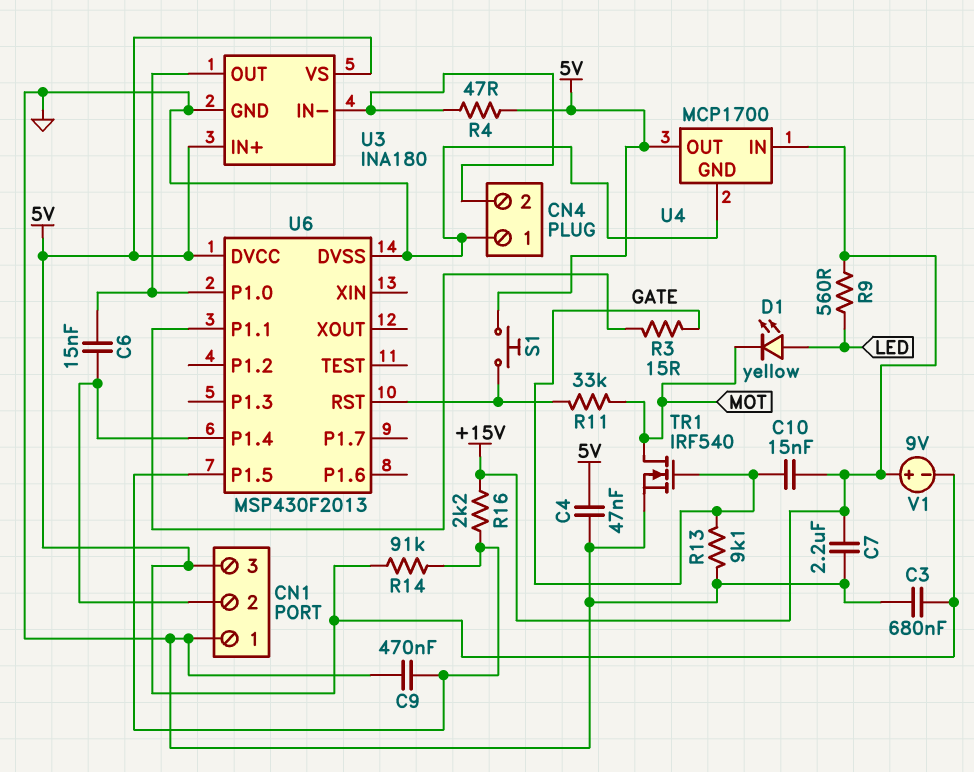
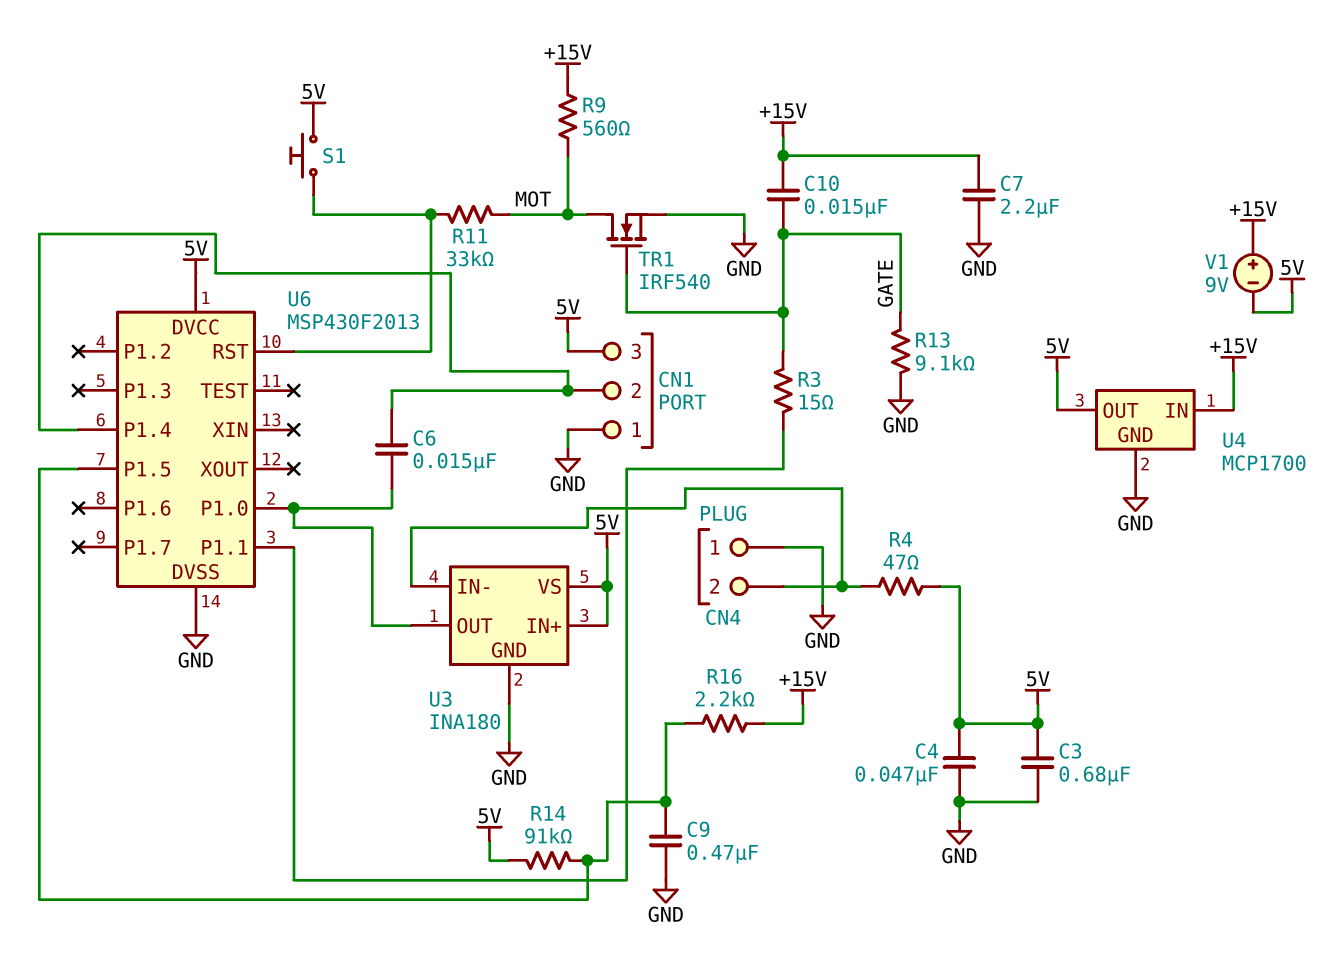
D1: LED yellow (A LED, K MOT) -> none
R9: 560 (+15V, LED) -> 560 (+15V, MOT)

